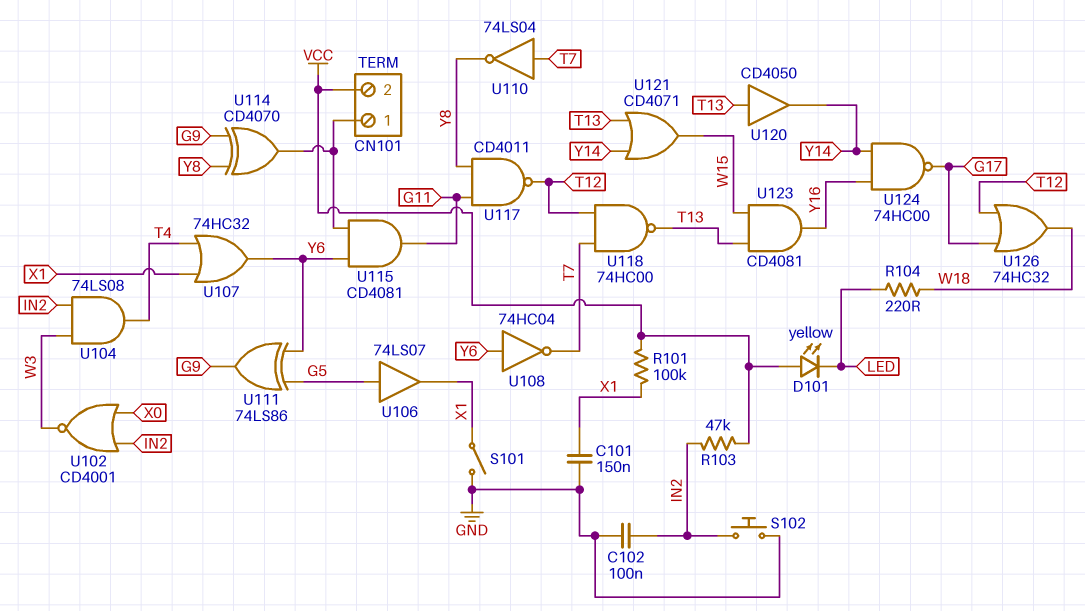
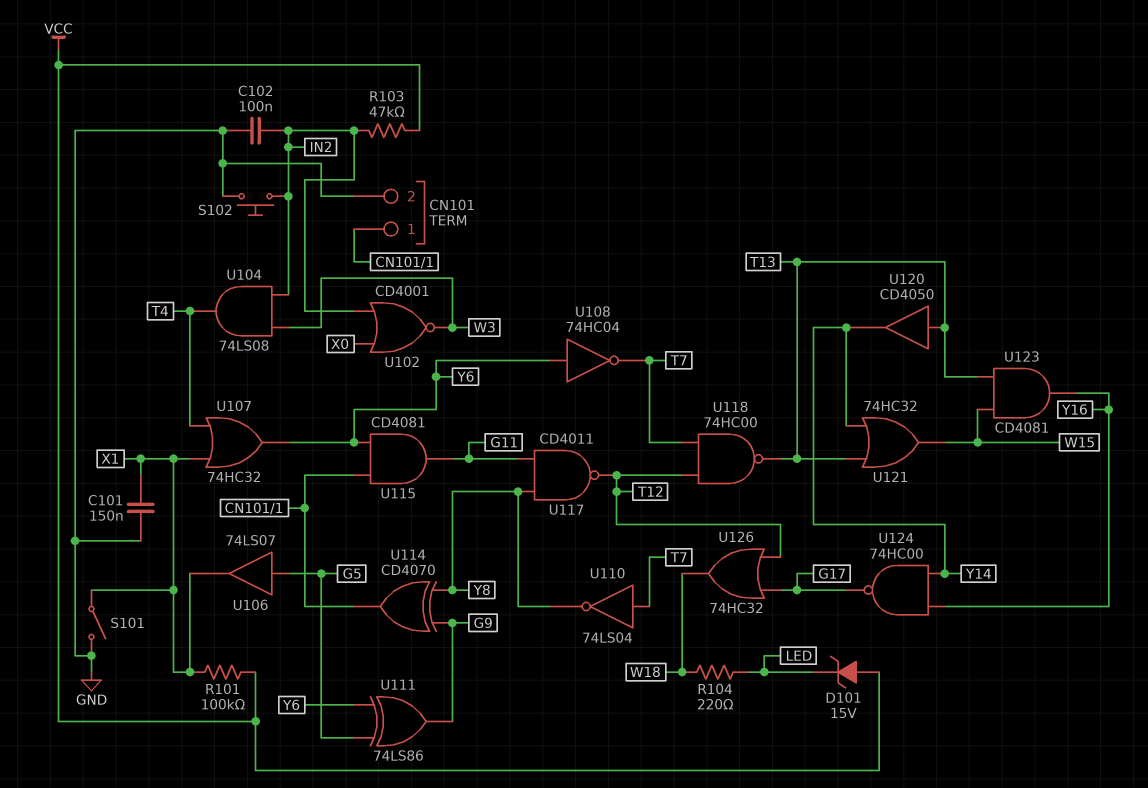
CN101 pin 2: VCC -> GND
D101: LED yellow (A VCC, K LED) -> zener 15V (A VCC, K LED)
U121: OR CD4071 (in T13, in Y14, out W15) -> OR 74HC32 (in T13, in Y14, out W15)

